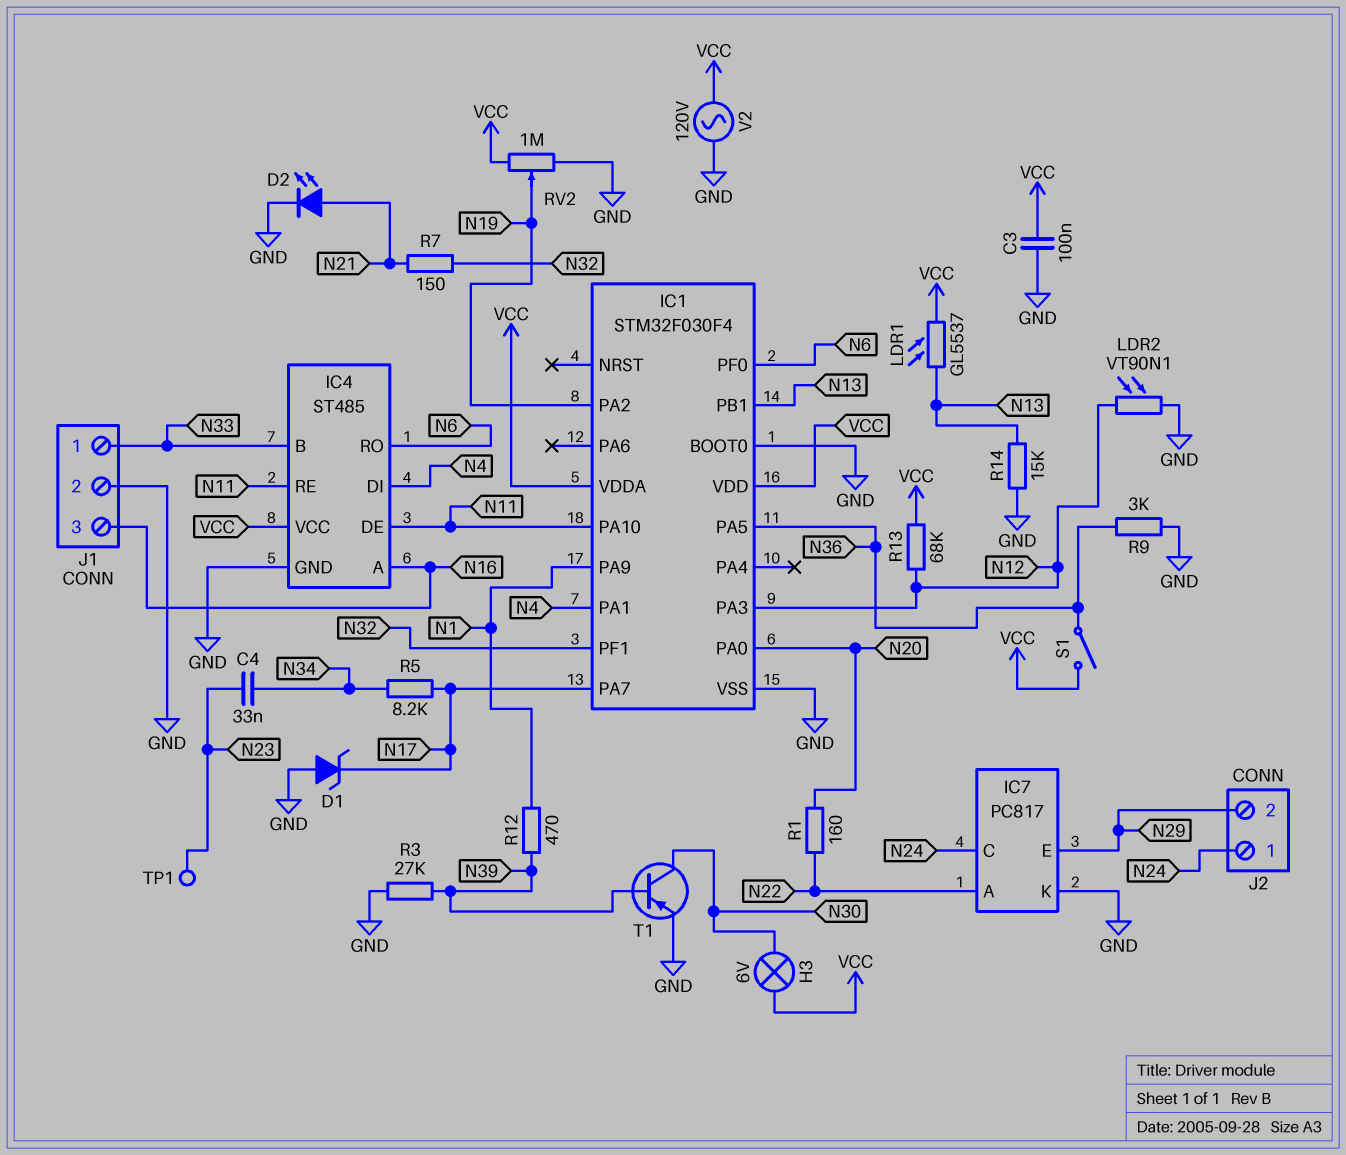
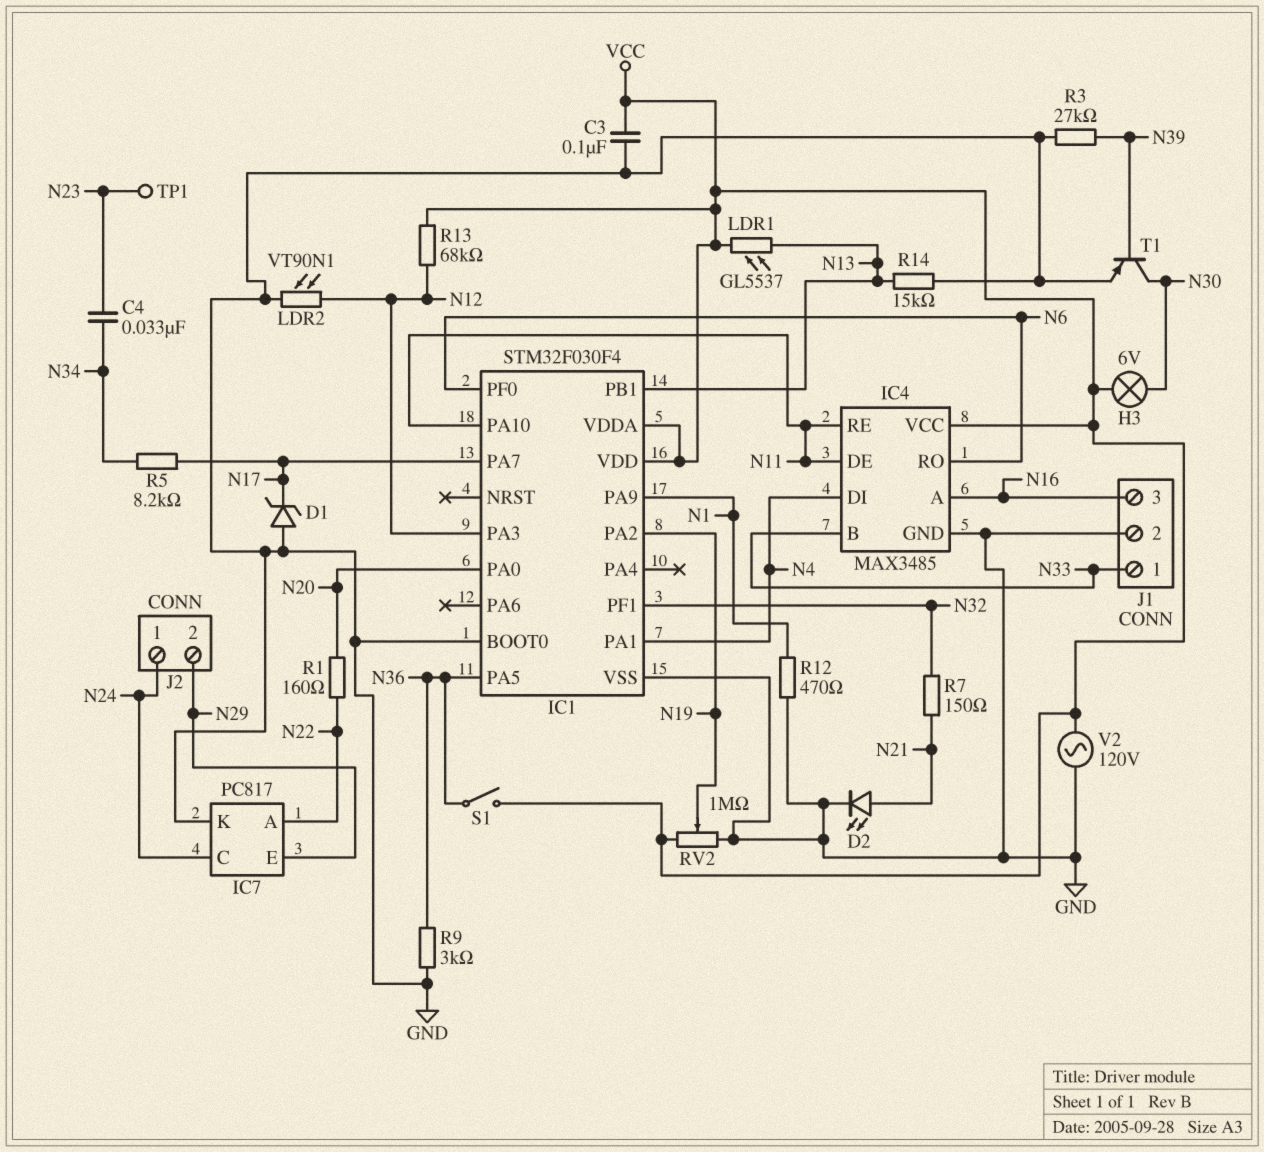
IC4: ST485 -> MAX3485
R12: 470 (N1, N39) -> 470 (GND, N1)

